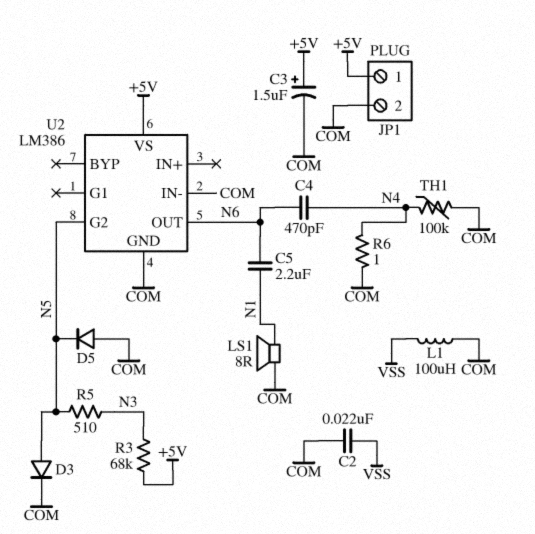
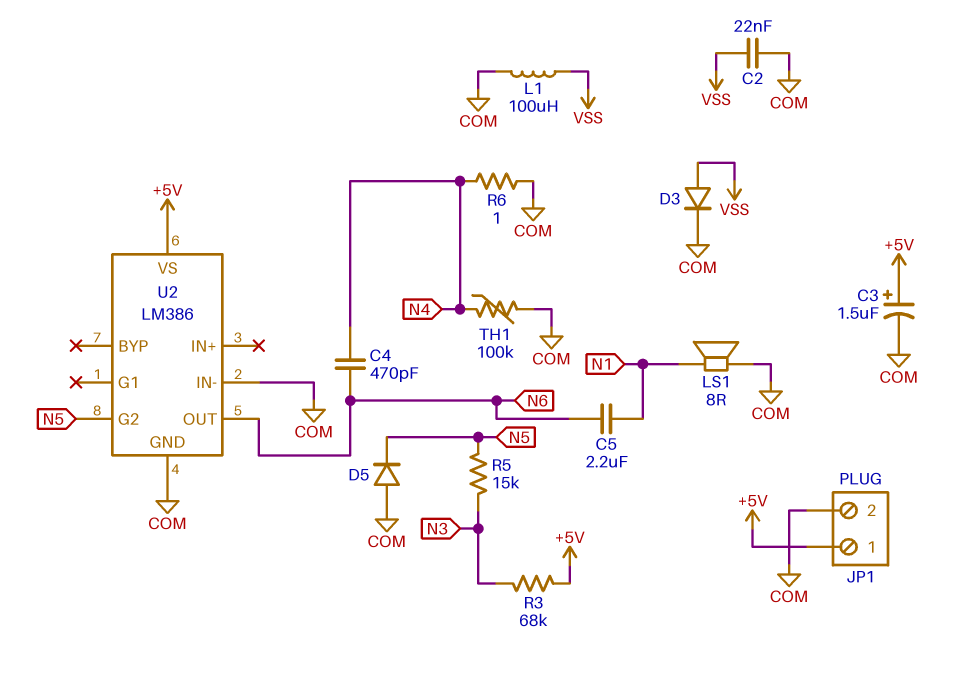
D3: diode (A N5, K COM) -> diode (A VSS, K COM)
R5: 510 (N3, N5) -> 15k (N3, N5)

